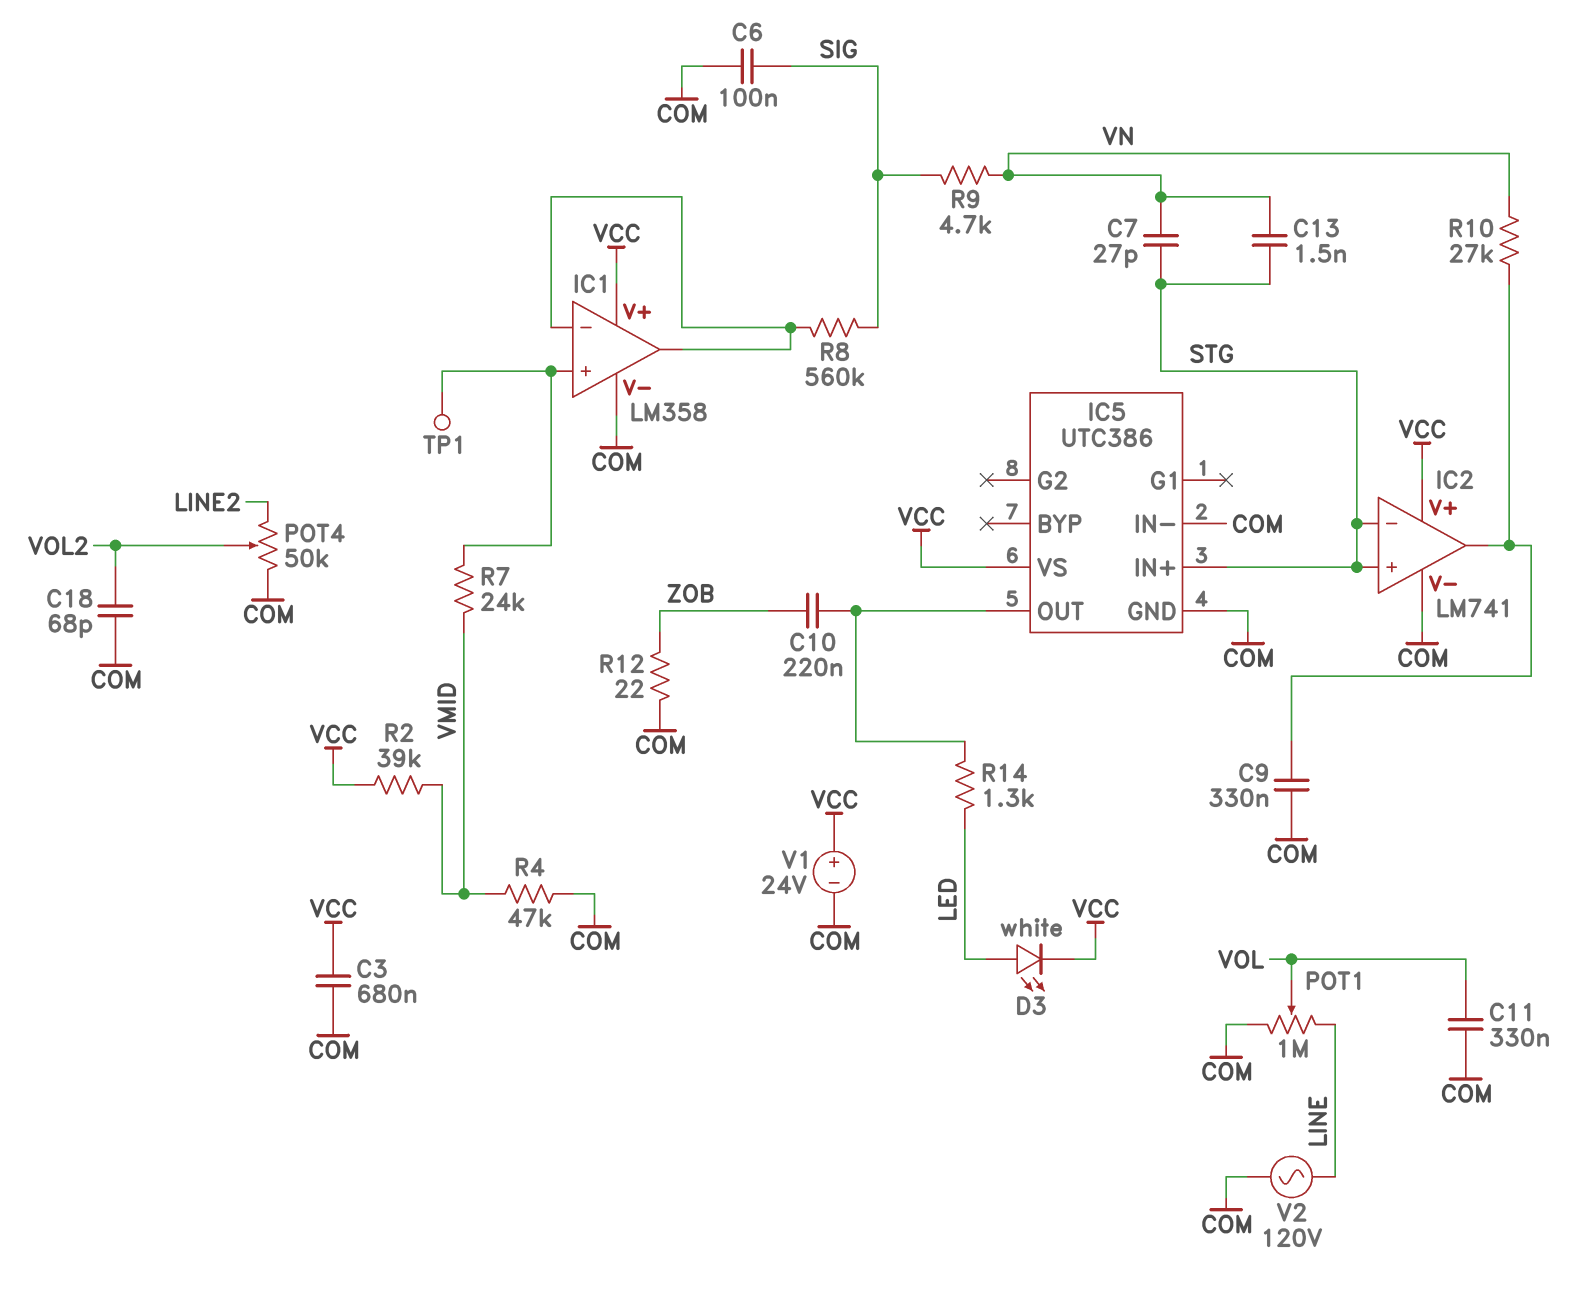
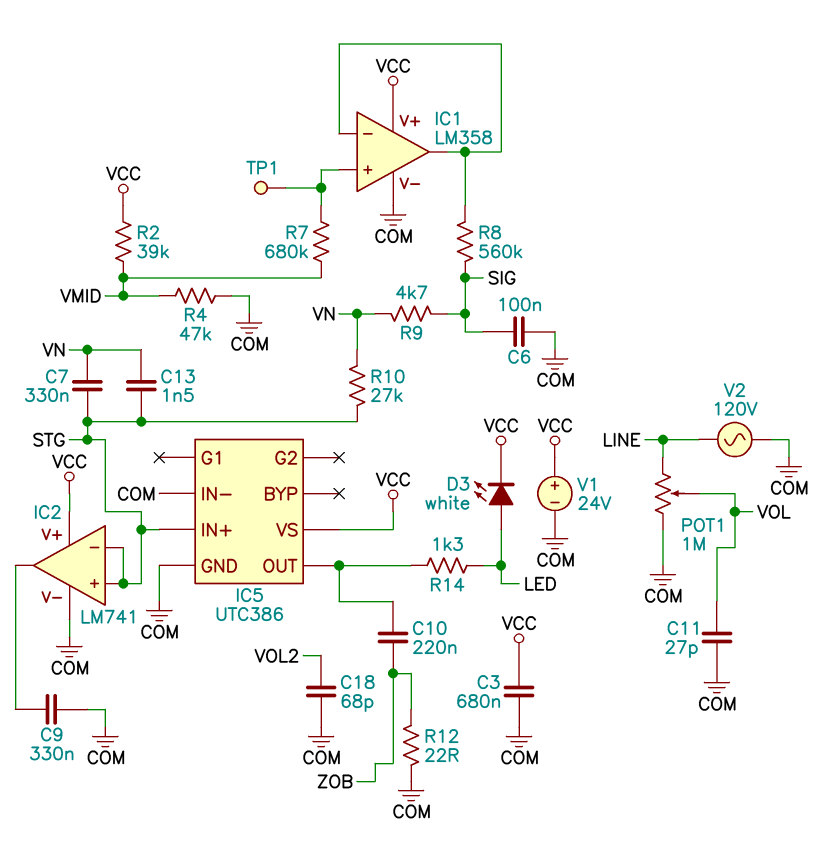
C7: 27pF (STG, VN) -> 330nF (STG, VN)
C11: 330nF (COM, VOL) -> 27pF (COM, VOL)
POT4: 50k (COM, LINE2, wiper VOL2) -> none
R7: 24k (IC1/in+, VMID) -> 680k (IC1/in+, VMID)
R10: 27k (IC2/out, VN) -> 27k (STG, VN)

